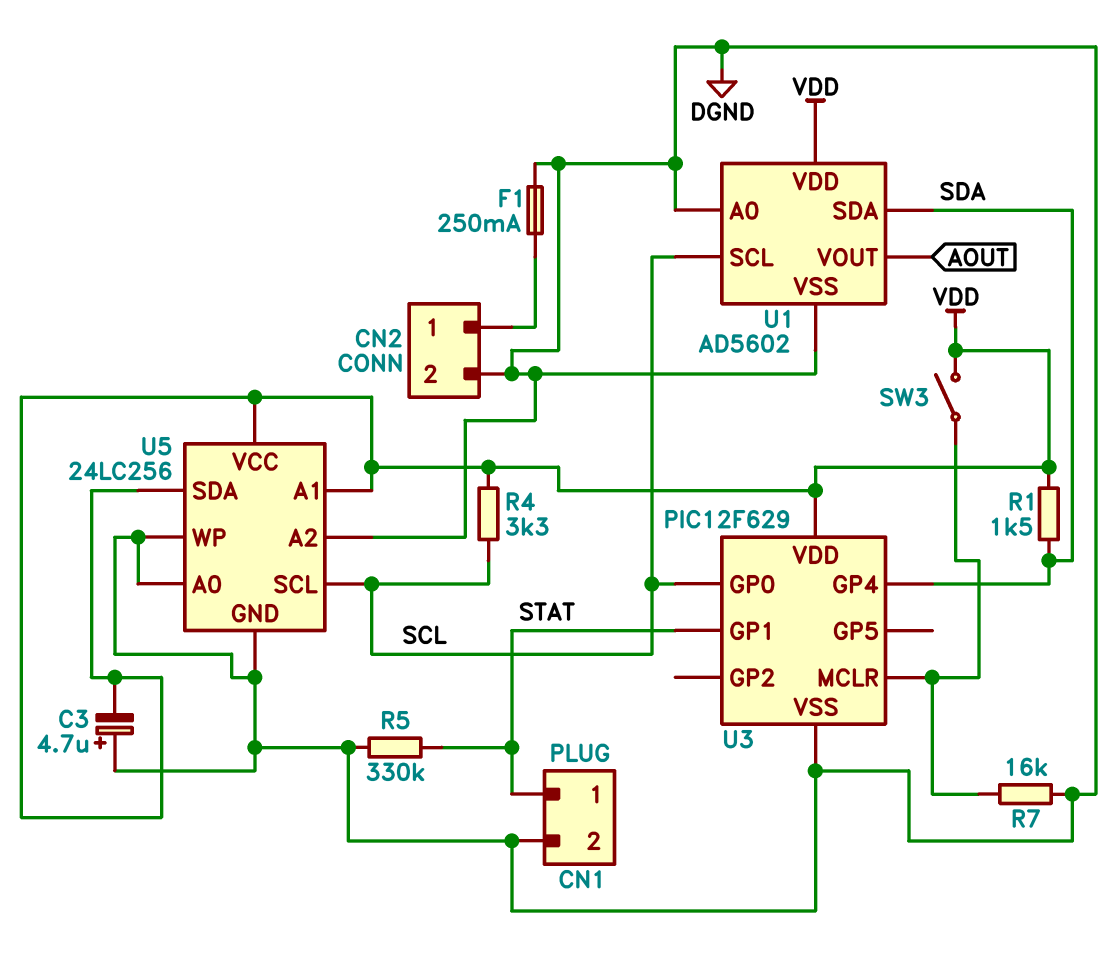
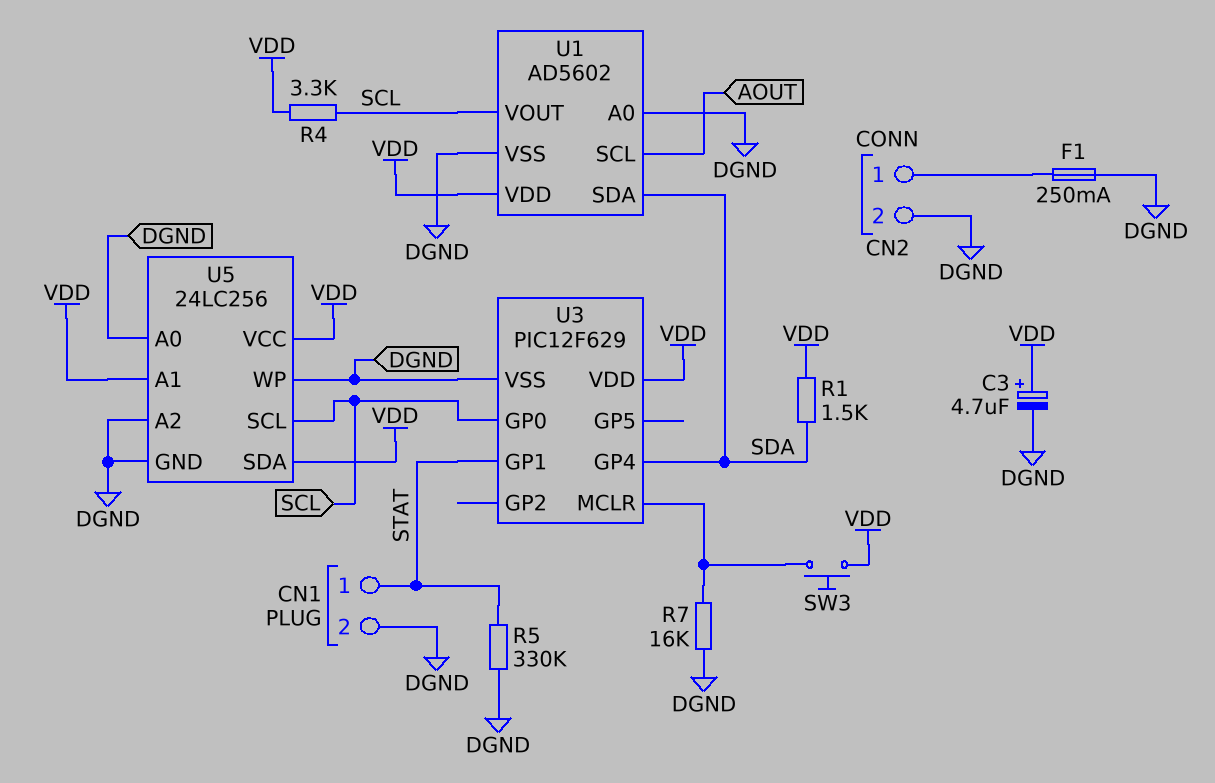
C3: 4.7uF (plus DGND, minus VDD) -> 4.7uF (plus VDD, minus DGND)
SW3: switch (U3/MCLR, VDD) -> button (U3/MCLR, VDD)
U1 pin SCL: SCL -> AOUT
U1 pin VOUT: AOUT -> SCL

